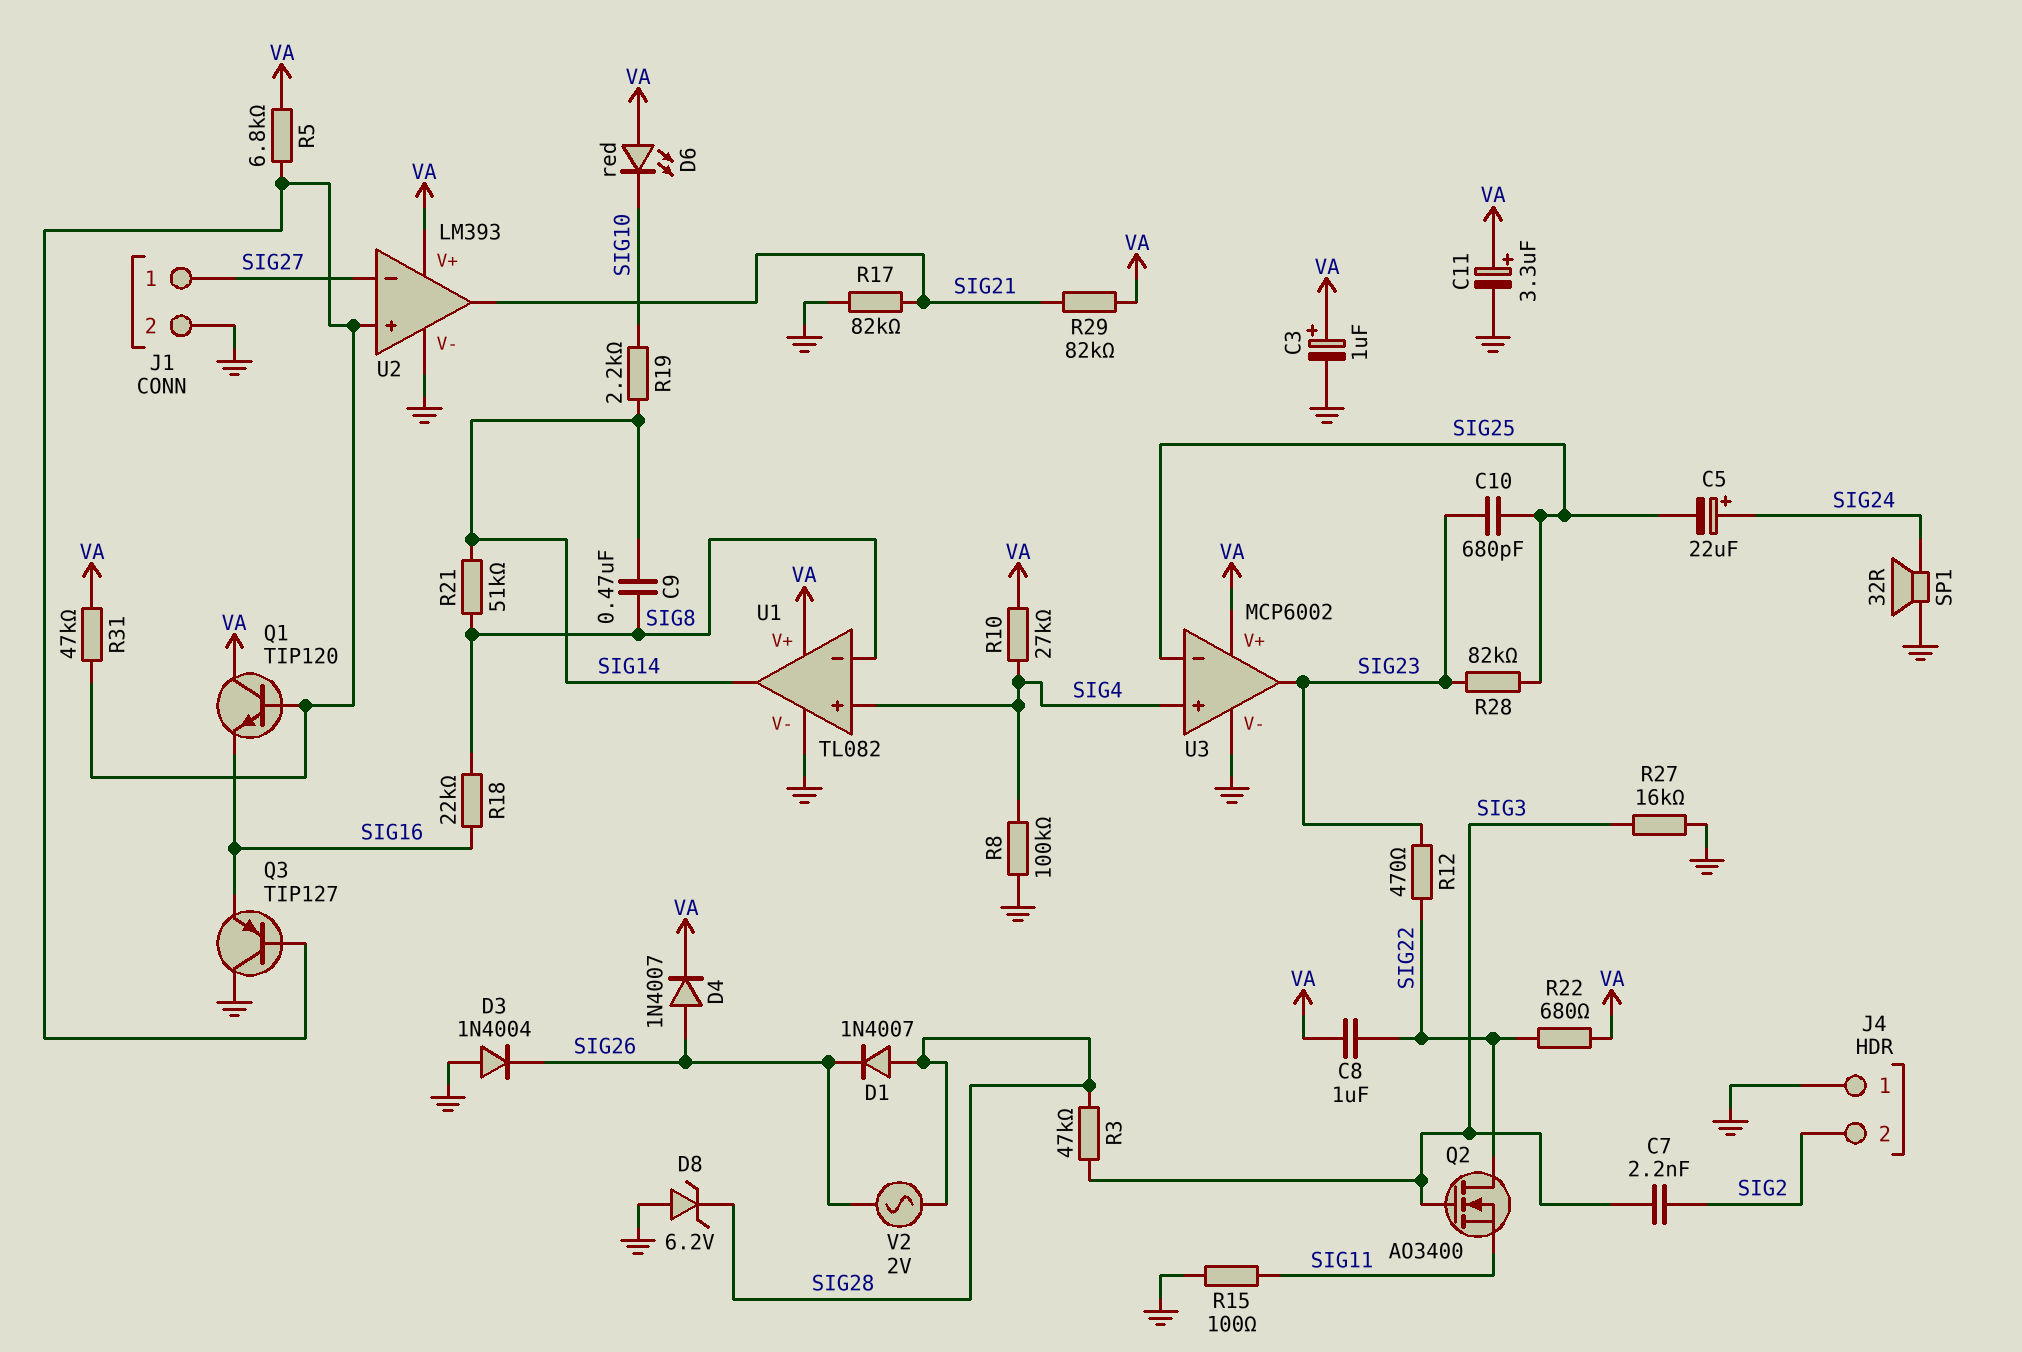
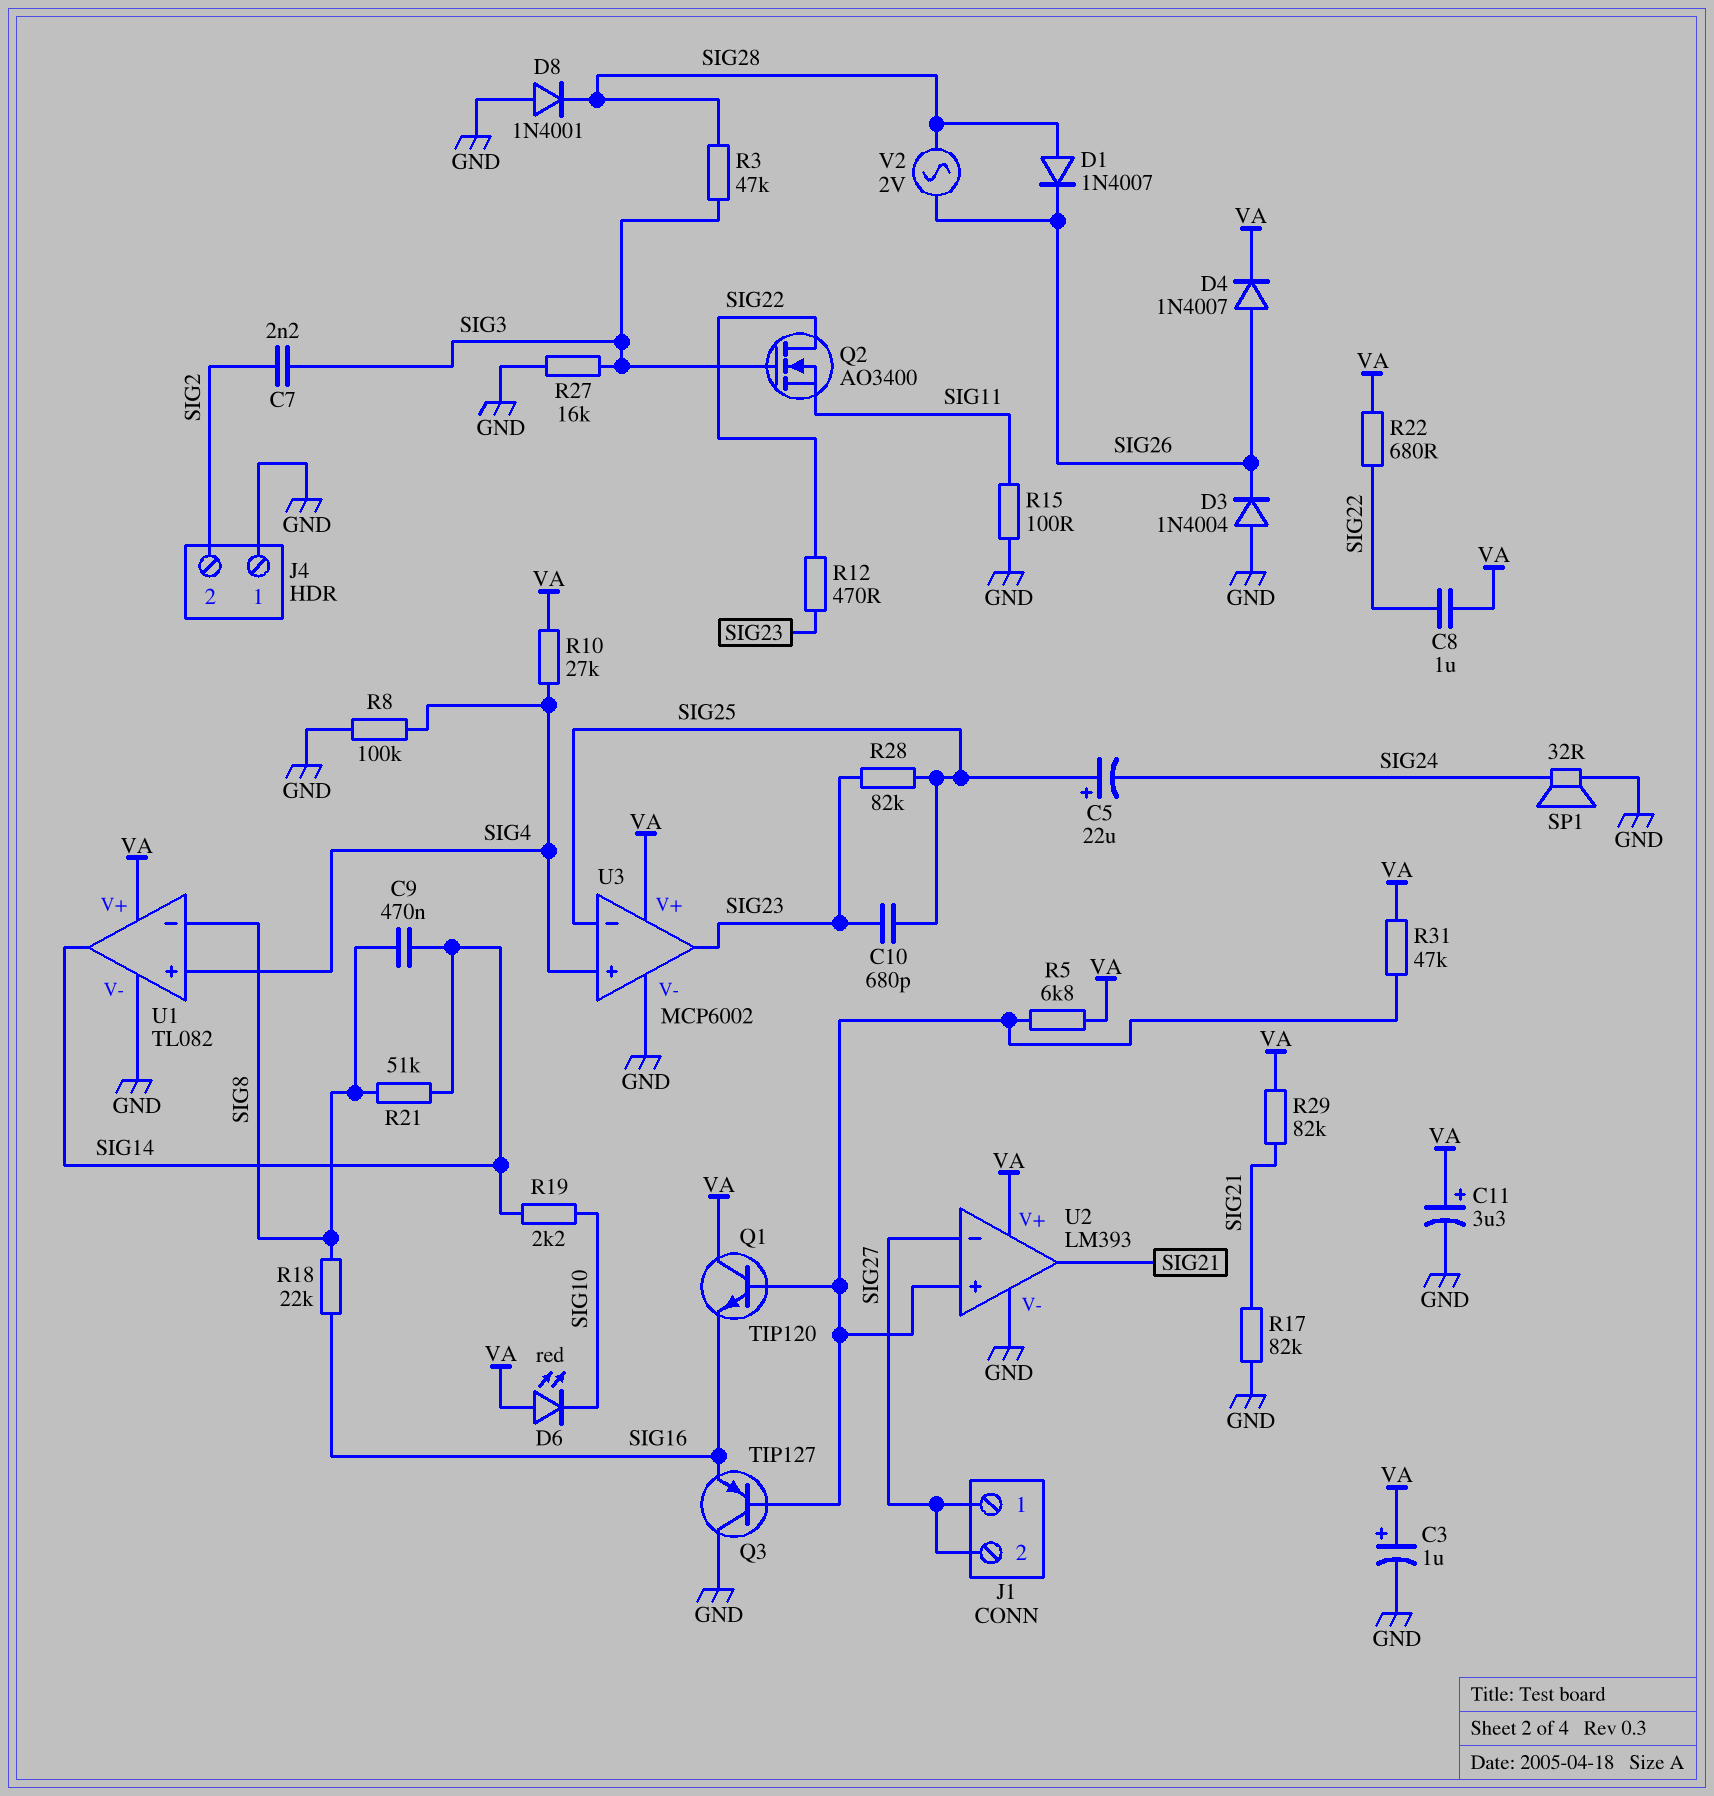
C5: 22uF (plus SIG24, minus SIG25) -> 22uF (plus SIG25, minus SIG24)
D8: zener 6.2V (A GND, K SIG28) -> diode 1N4001 (A GND, K SIG28)
J1 pin 2: GND -> SIG27

